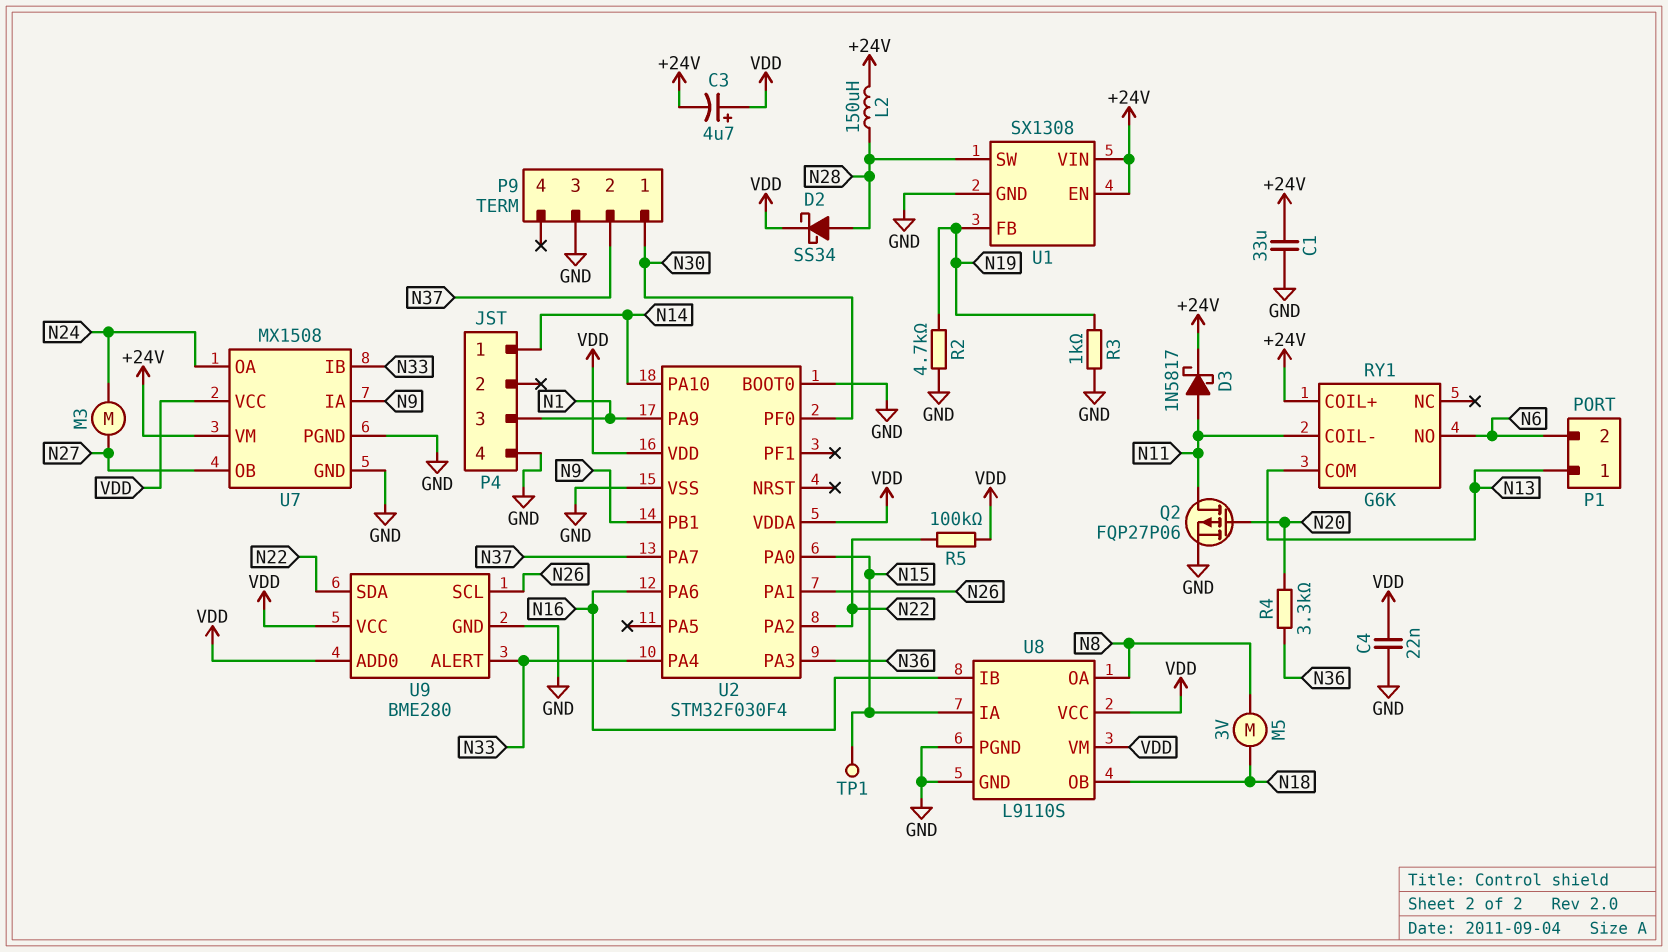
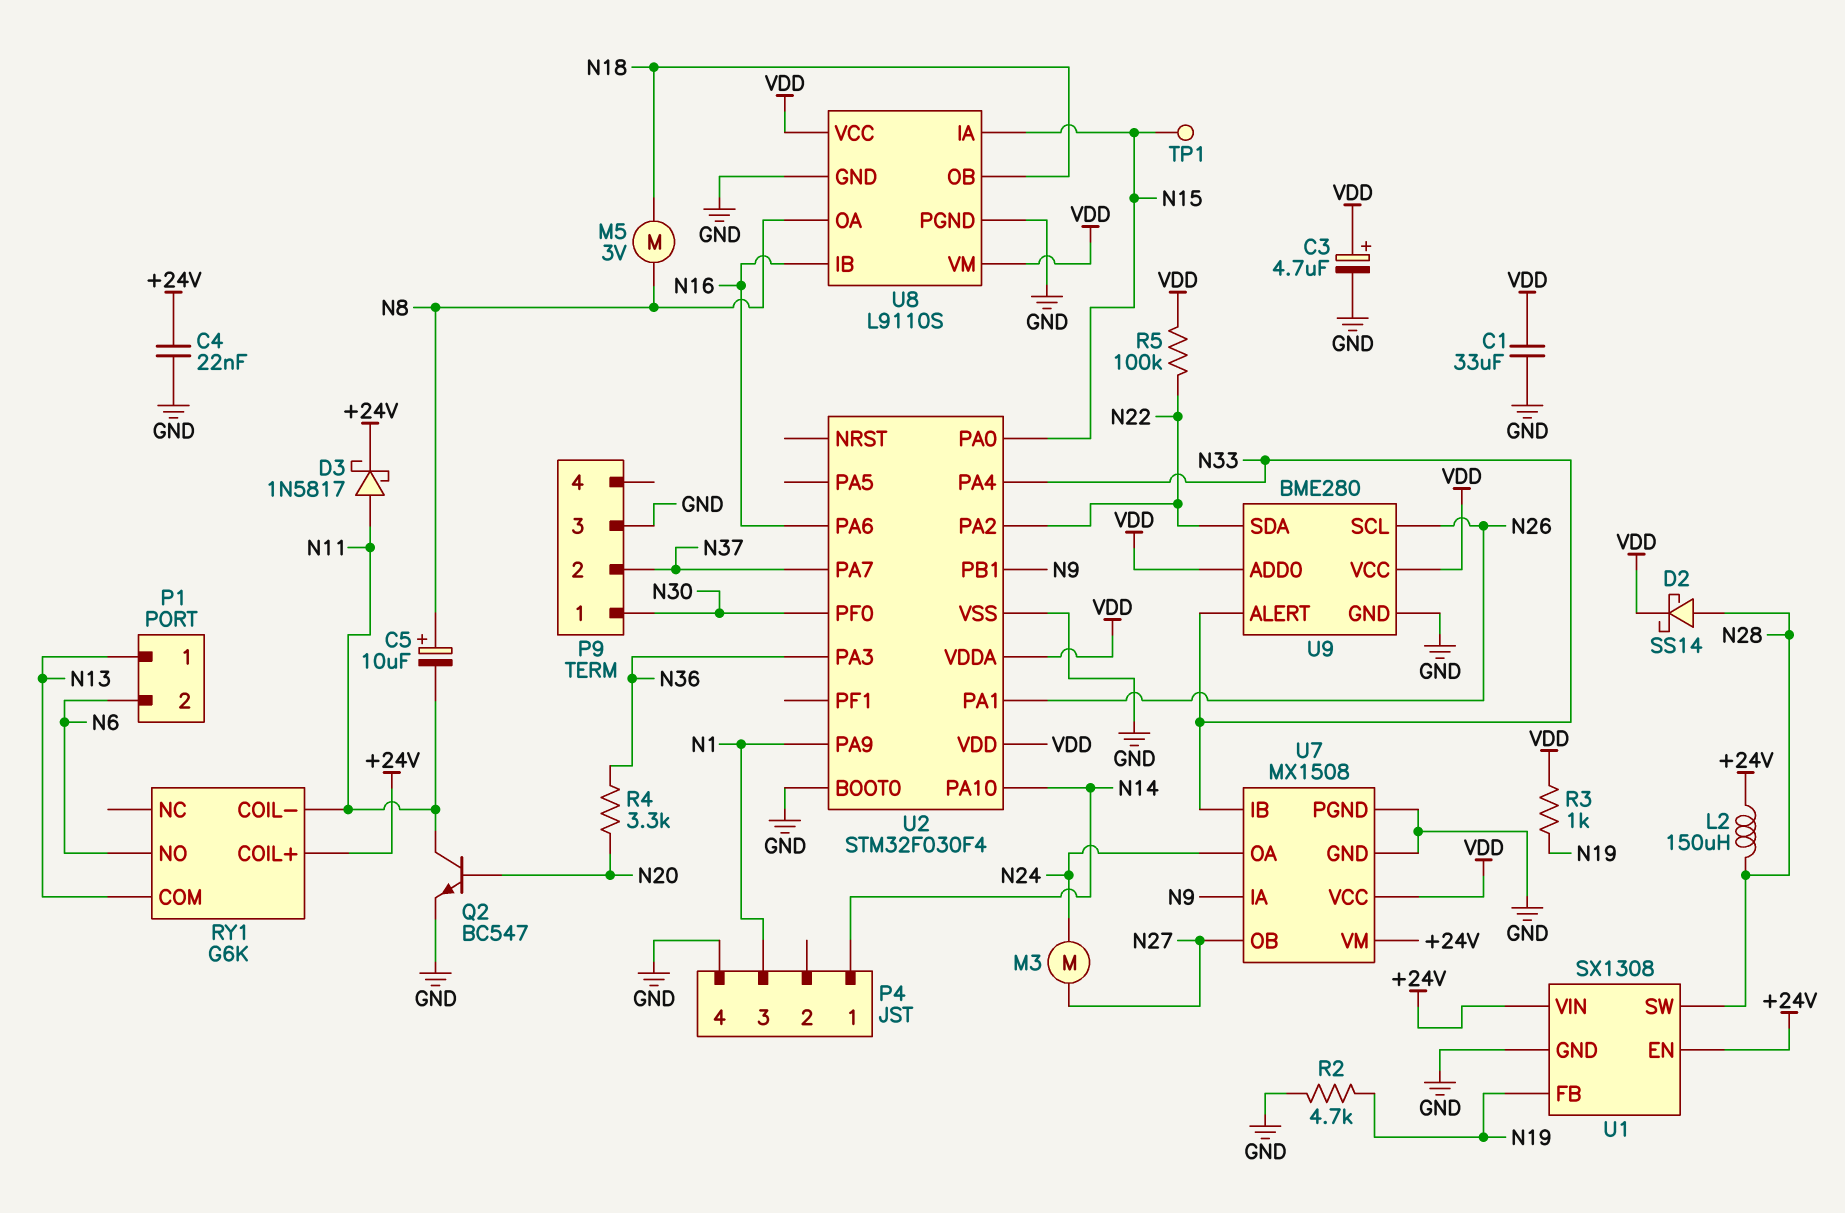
C1: 33uF (+24V, GND) -> 33uF (GND, VDD)
C3: 4.7uF (plus VDD, minus +24V) -> 4.7uF (plus VDD, minus GND)
C4: 22nF (GND, VDD) -> 22nF (+24V, GND)
C5: none -> 10uF (plus N8, minus N11)
D2: schottky SS34 (A N28, K VDD) -> schottky SS14 (A N28, K VDD)
Q2: PMOS FQP27P06 (G N20, D N11, S GND) -> NPN BC547 (B N20, C N11, E GND)
R3: 1k (GND, N19) -> 1k (N19, VDD)

